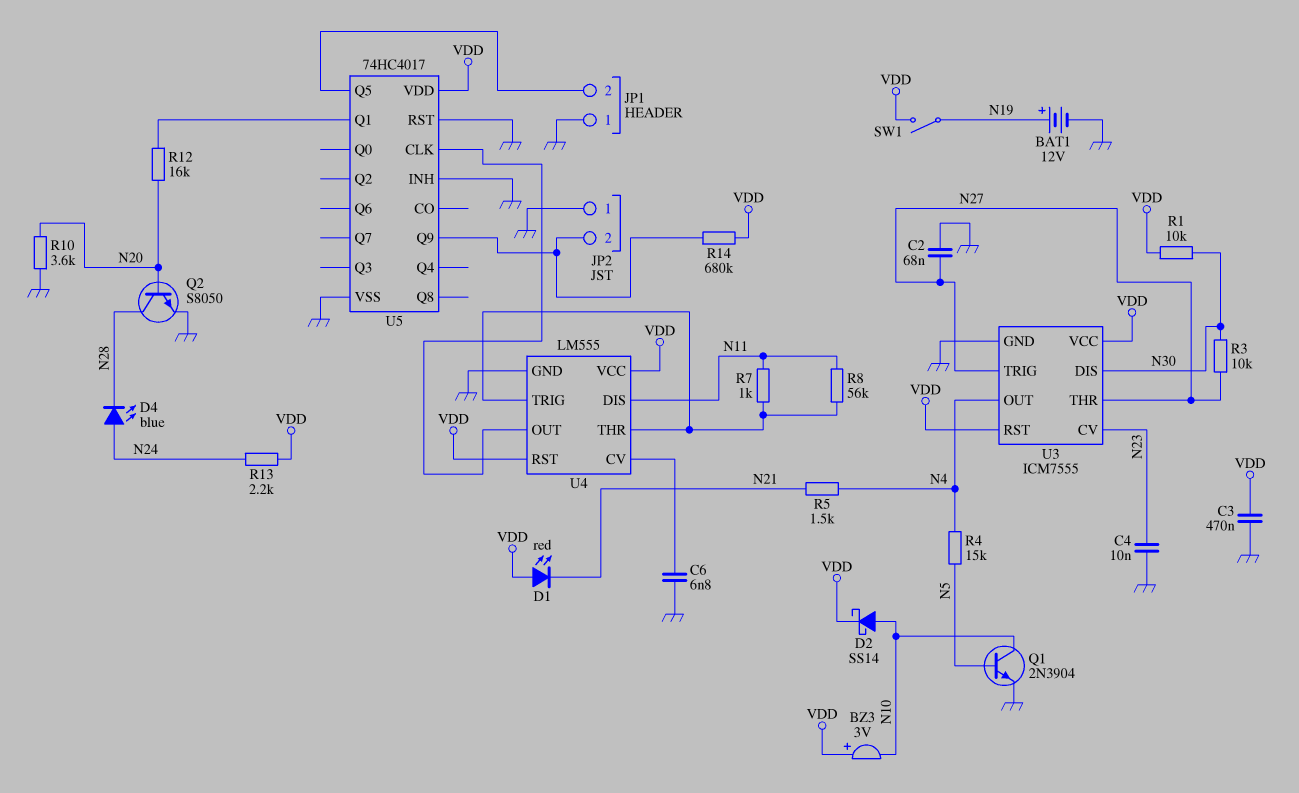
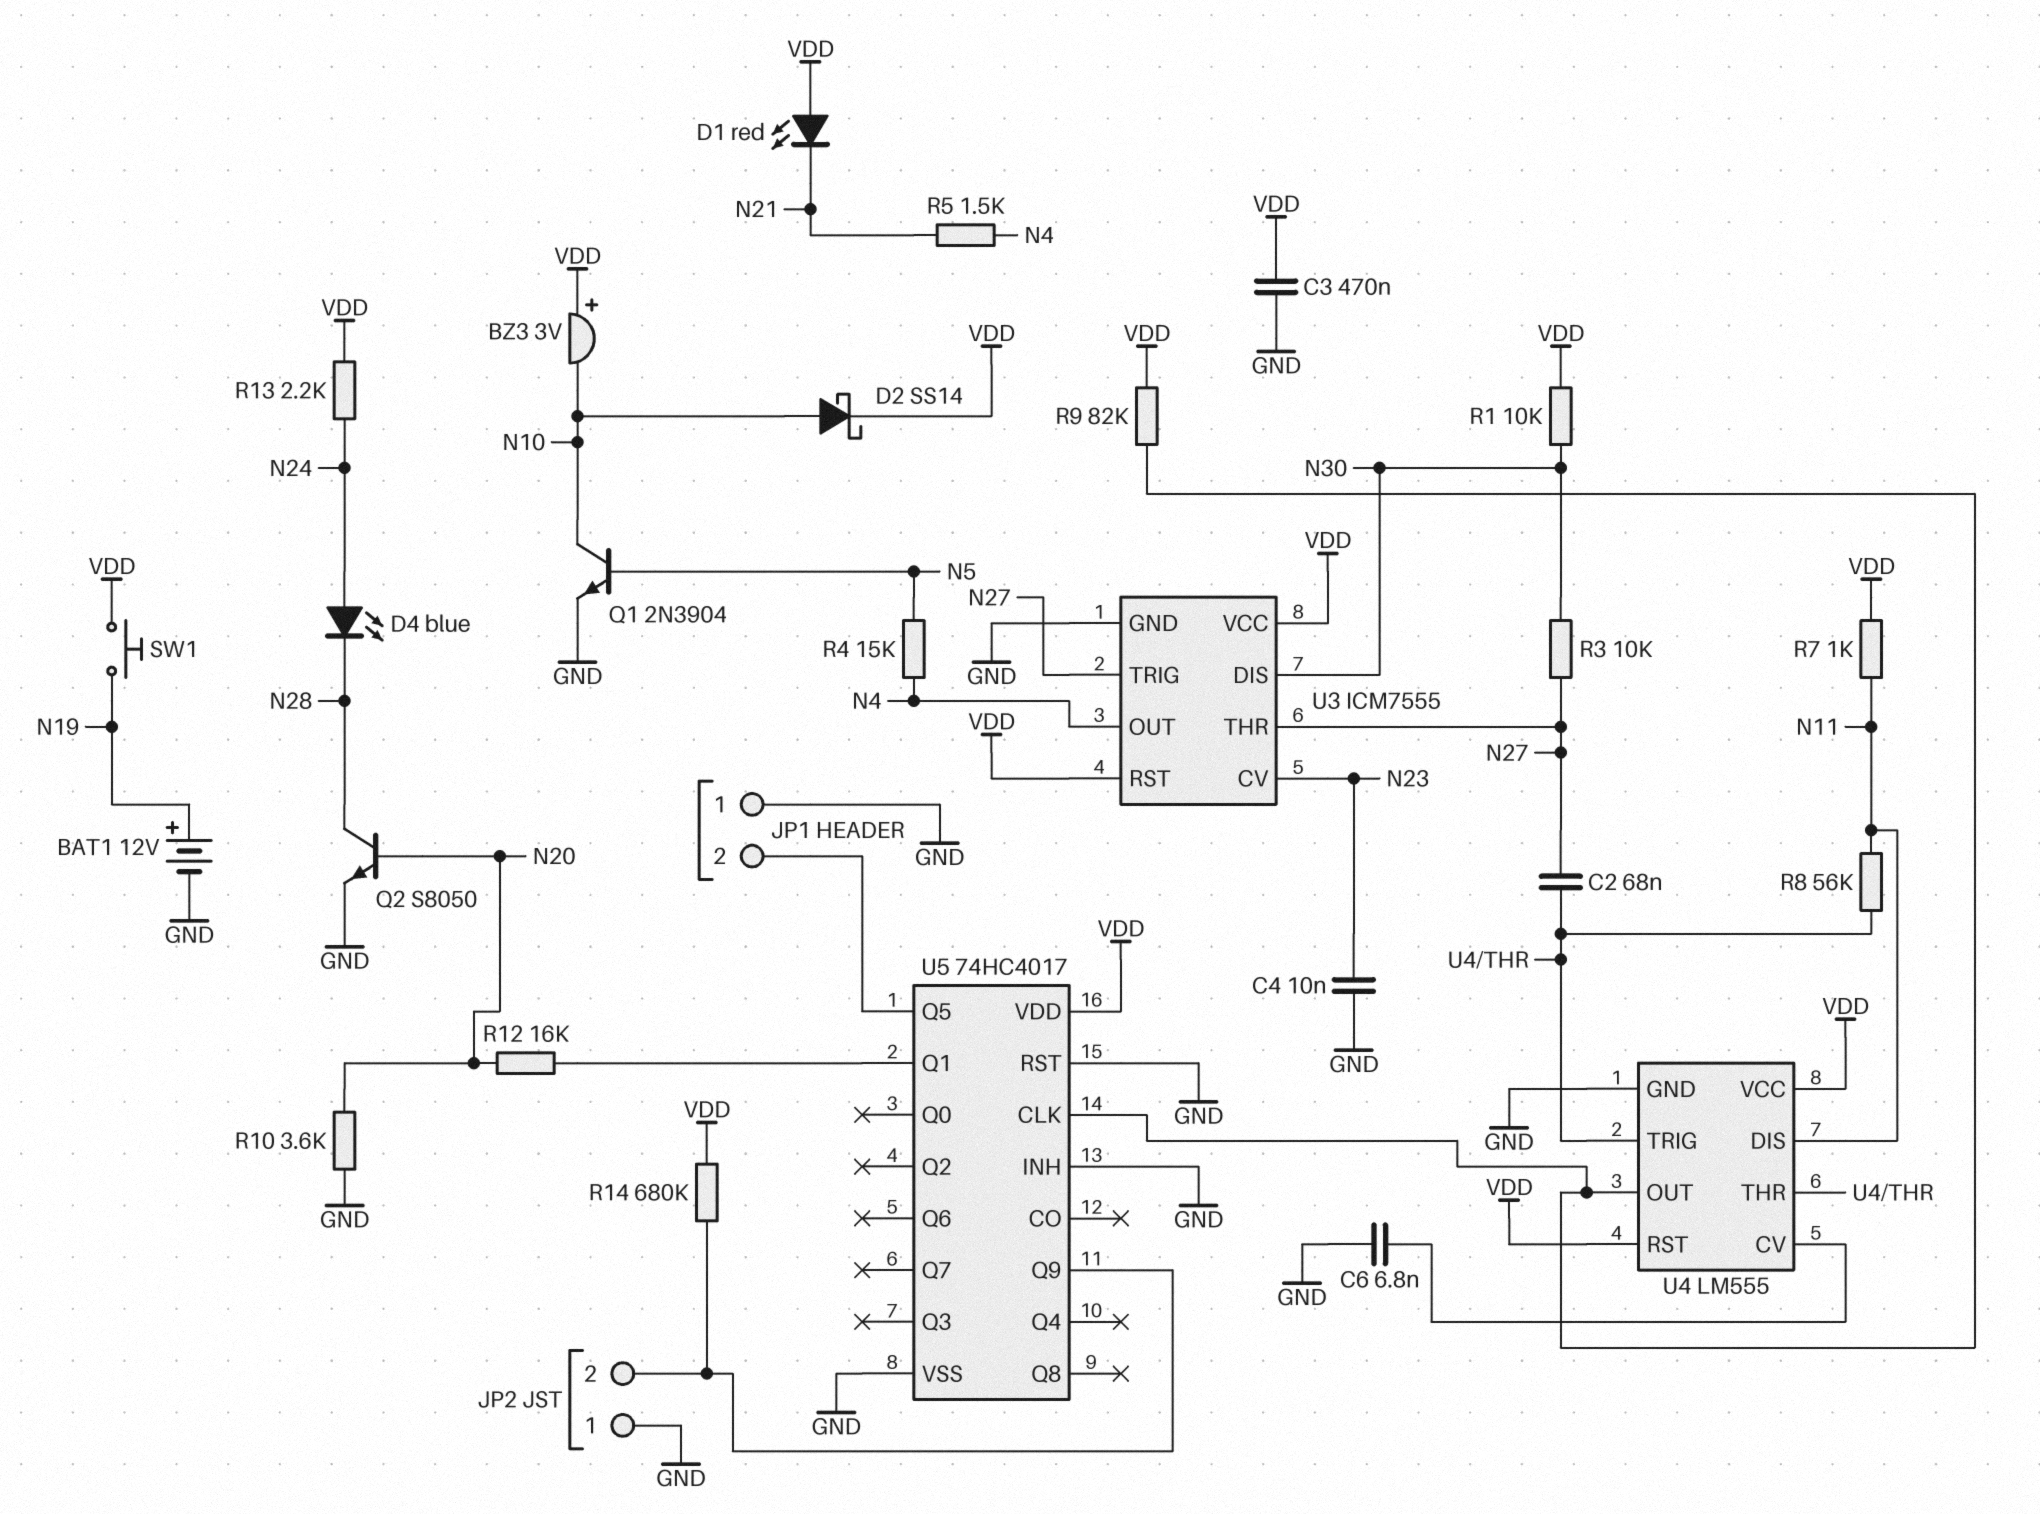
C2: 68nF (GND, N27) -> 68nF (N27, U4/THR)
R7: 1k (N11, U4/THR) -> 1k (N11, VDD)
R9: none -> 82k (U4/OUT, VDD)
SW1: switch (N19, VDD) -> button (N19, VDD)

